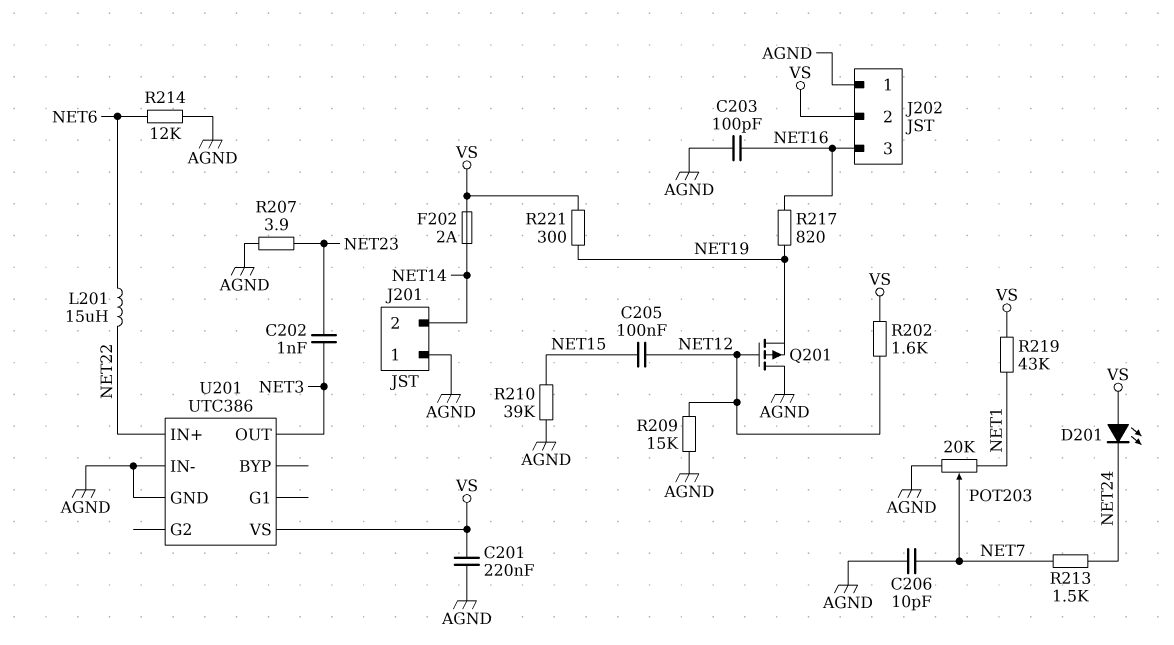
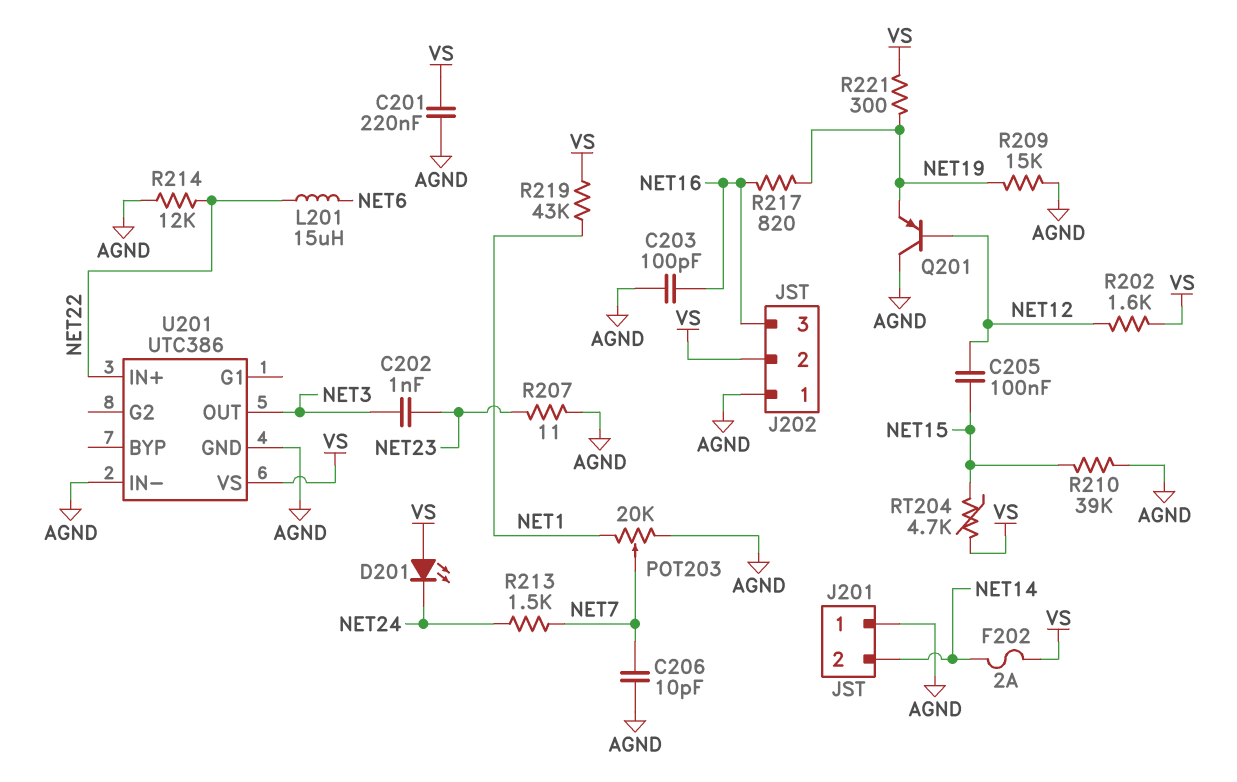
Q201: PMOS (G NET12, D AGND, S NET19) -> PNP (B NET12, C AGND, E NET19)
R207: 3.9 (AGND, NET23) -> 11 (AGND, NET23)
R209: 15k (AGND, NET12) -> 15k (AGND, NET19)
R214: 12k (AGND, NET6) -> 12k (AGND, NET22)
RT204: none -> 4.7k (NET15, VS)

